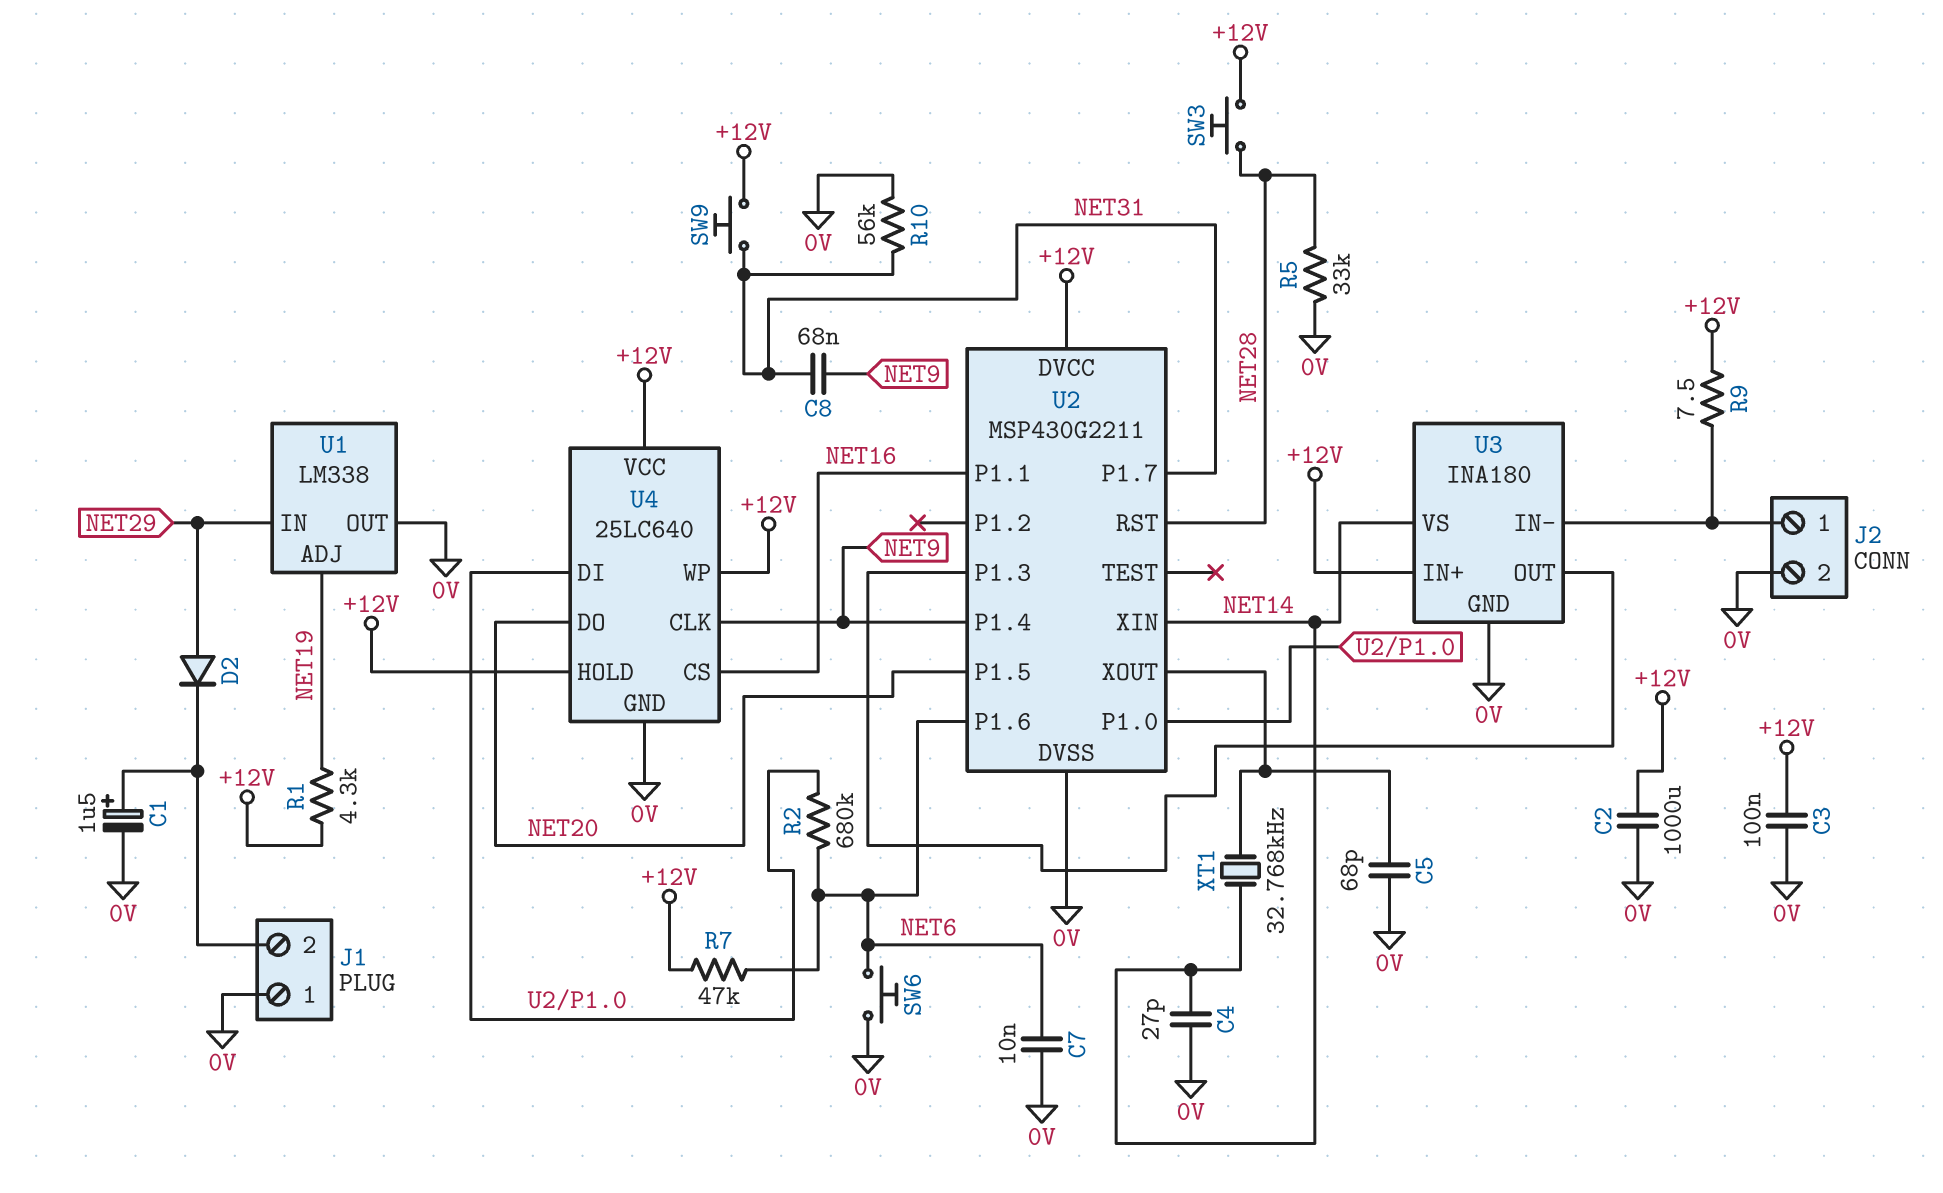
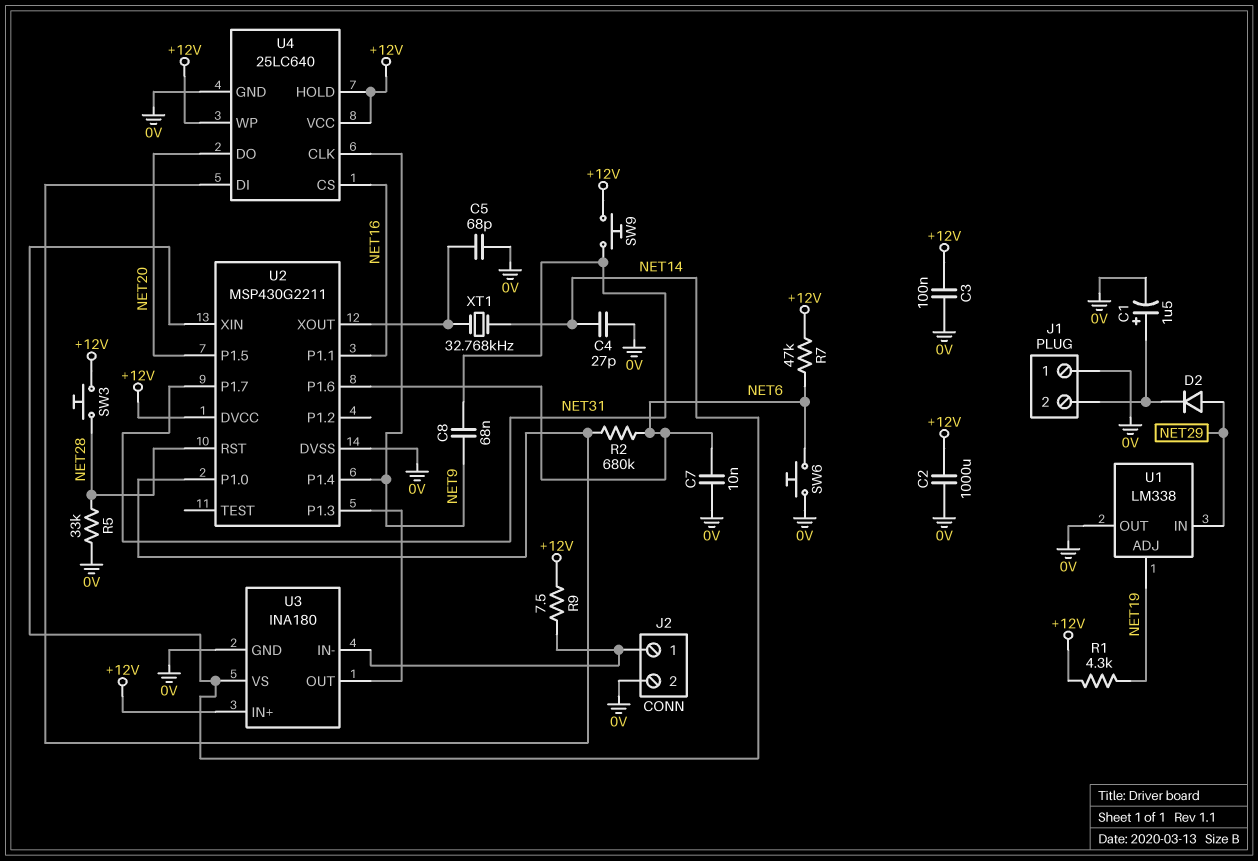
R10: 56k (0V, NET31) -> none

